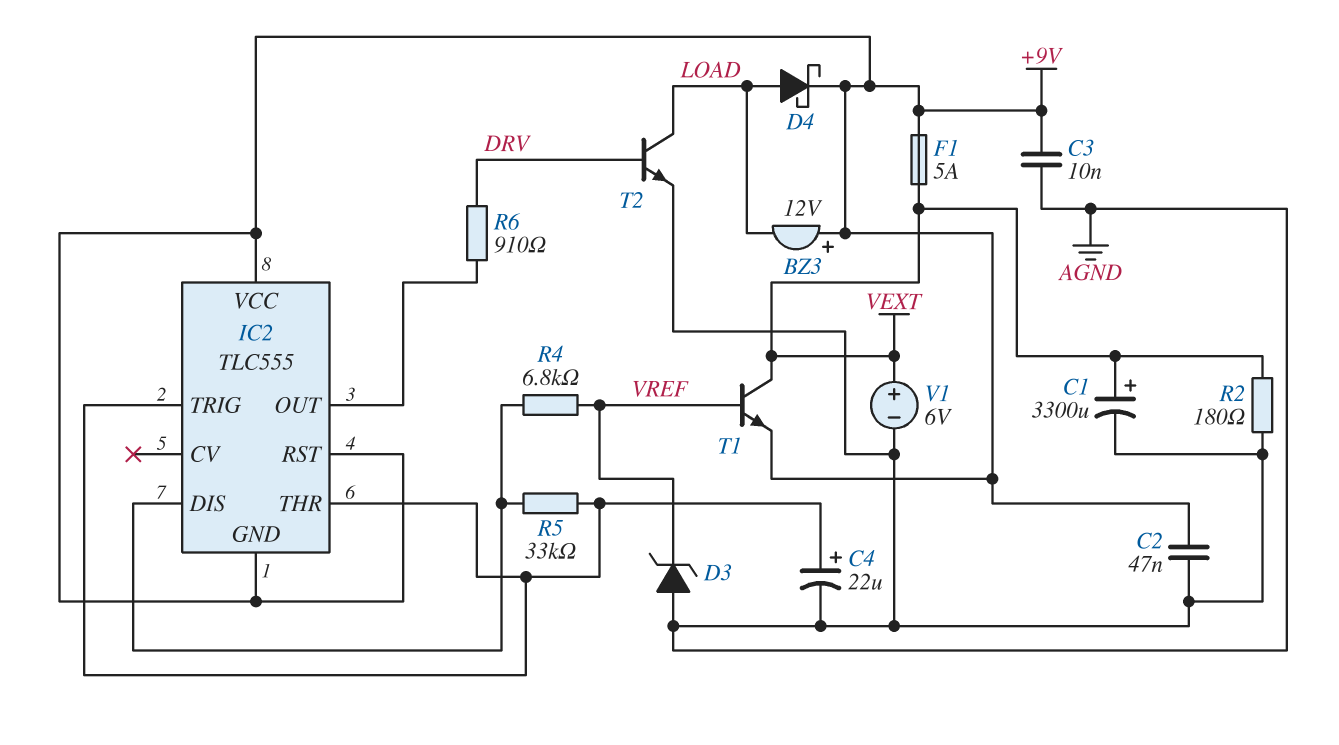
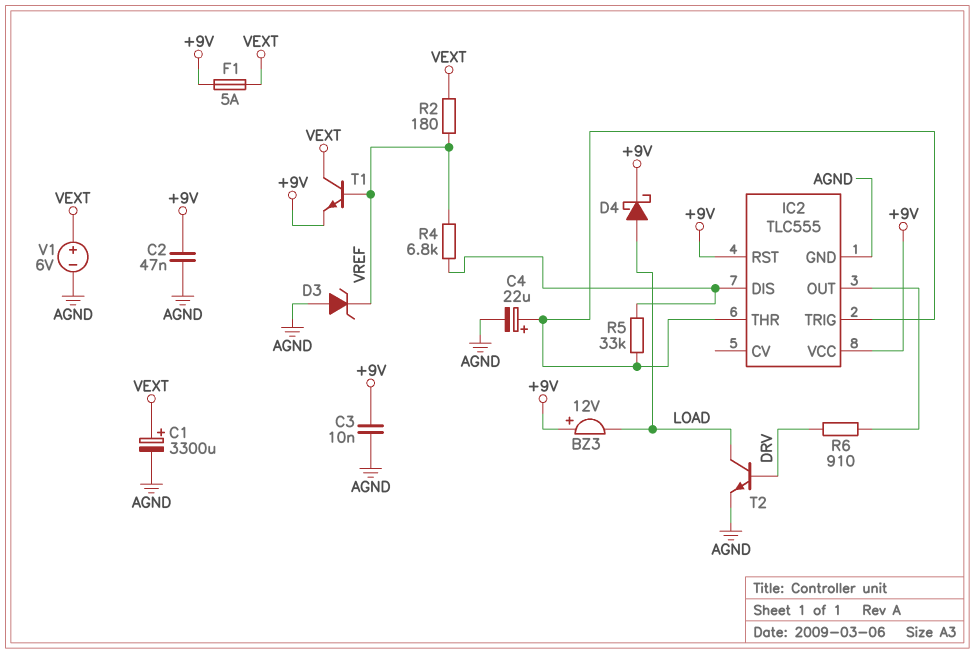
IC2 pin GND: +9V -> AGND
R2: 180 (AGND, VEXT) -> 180 (VEXT, VREF)

